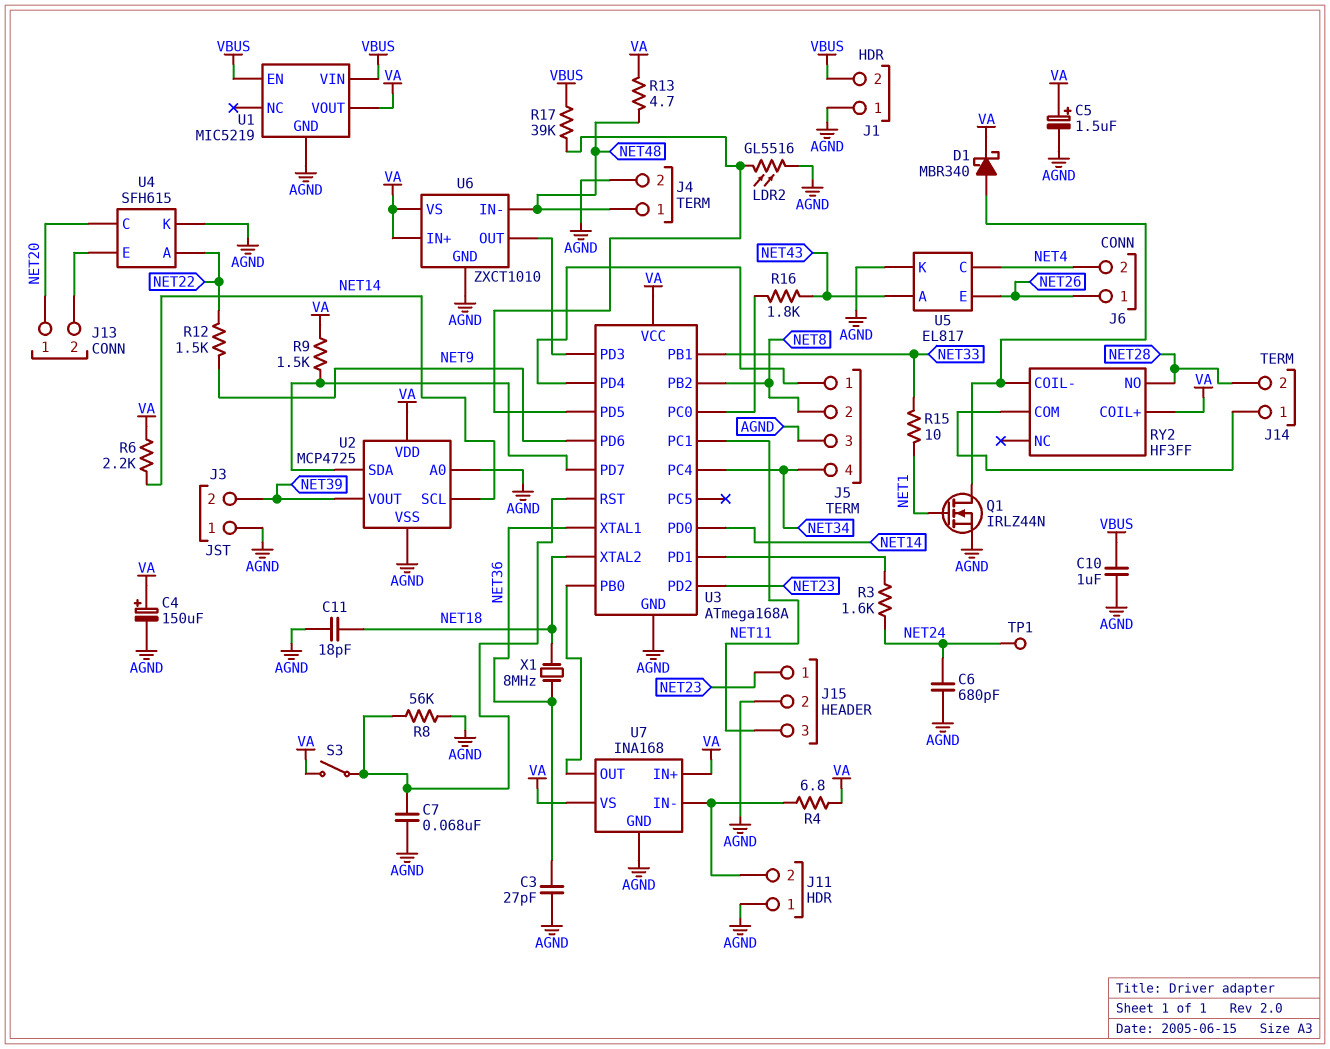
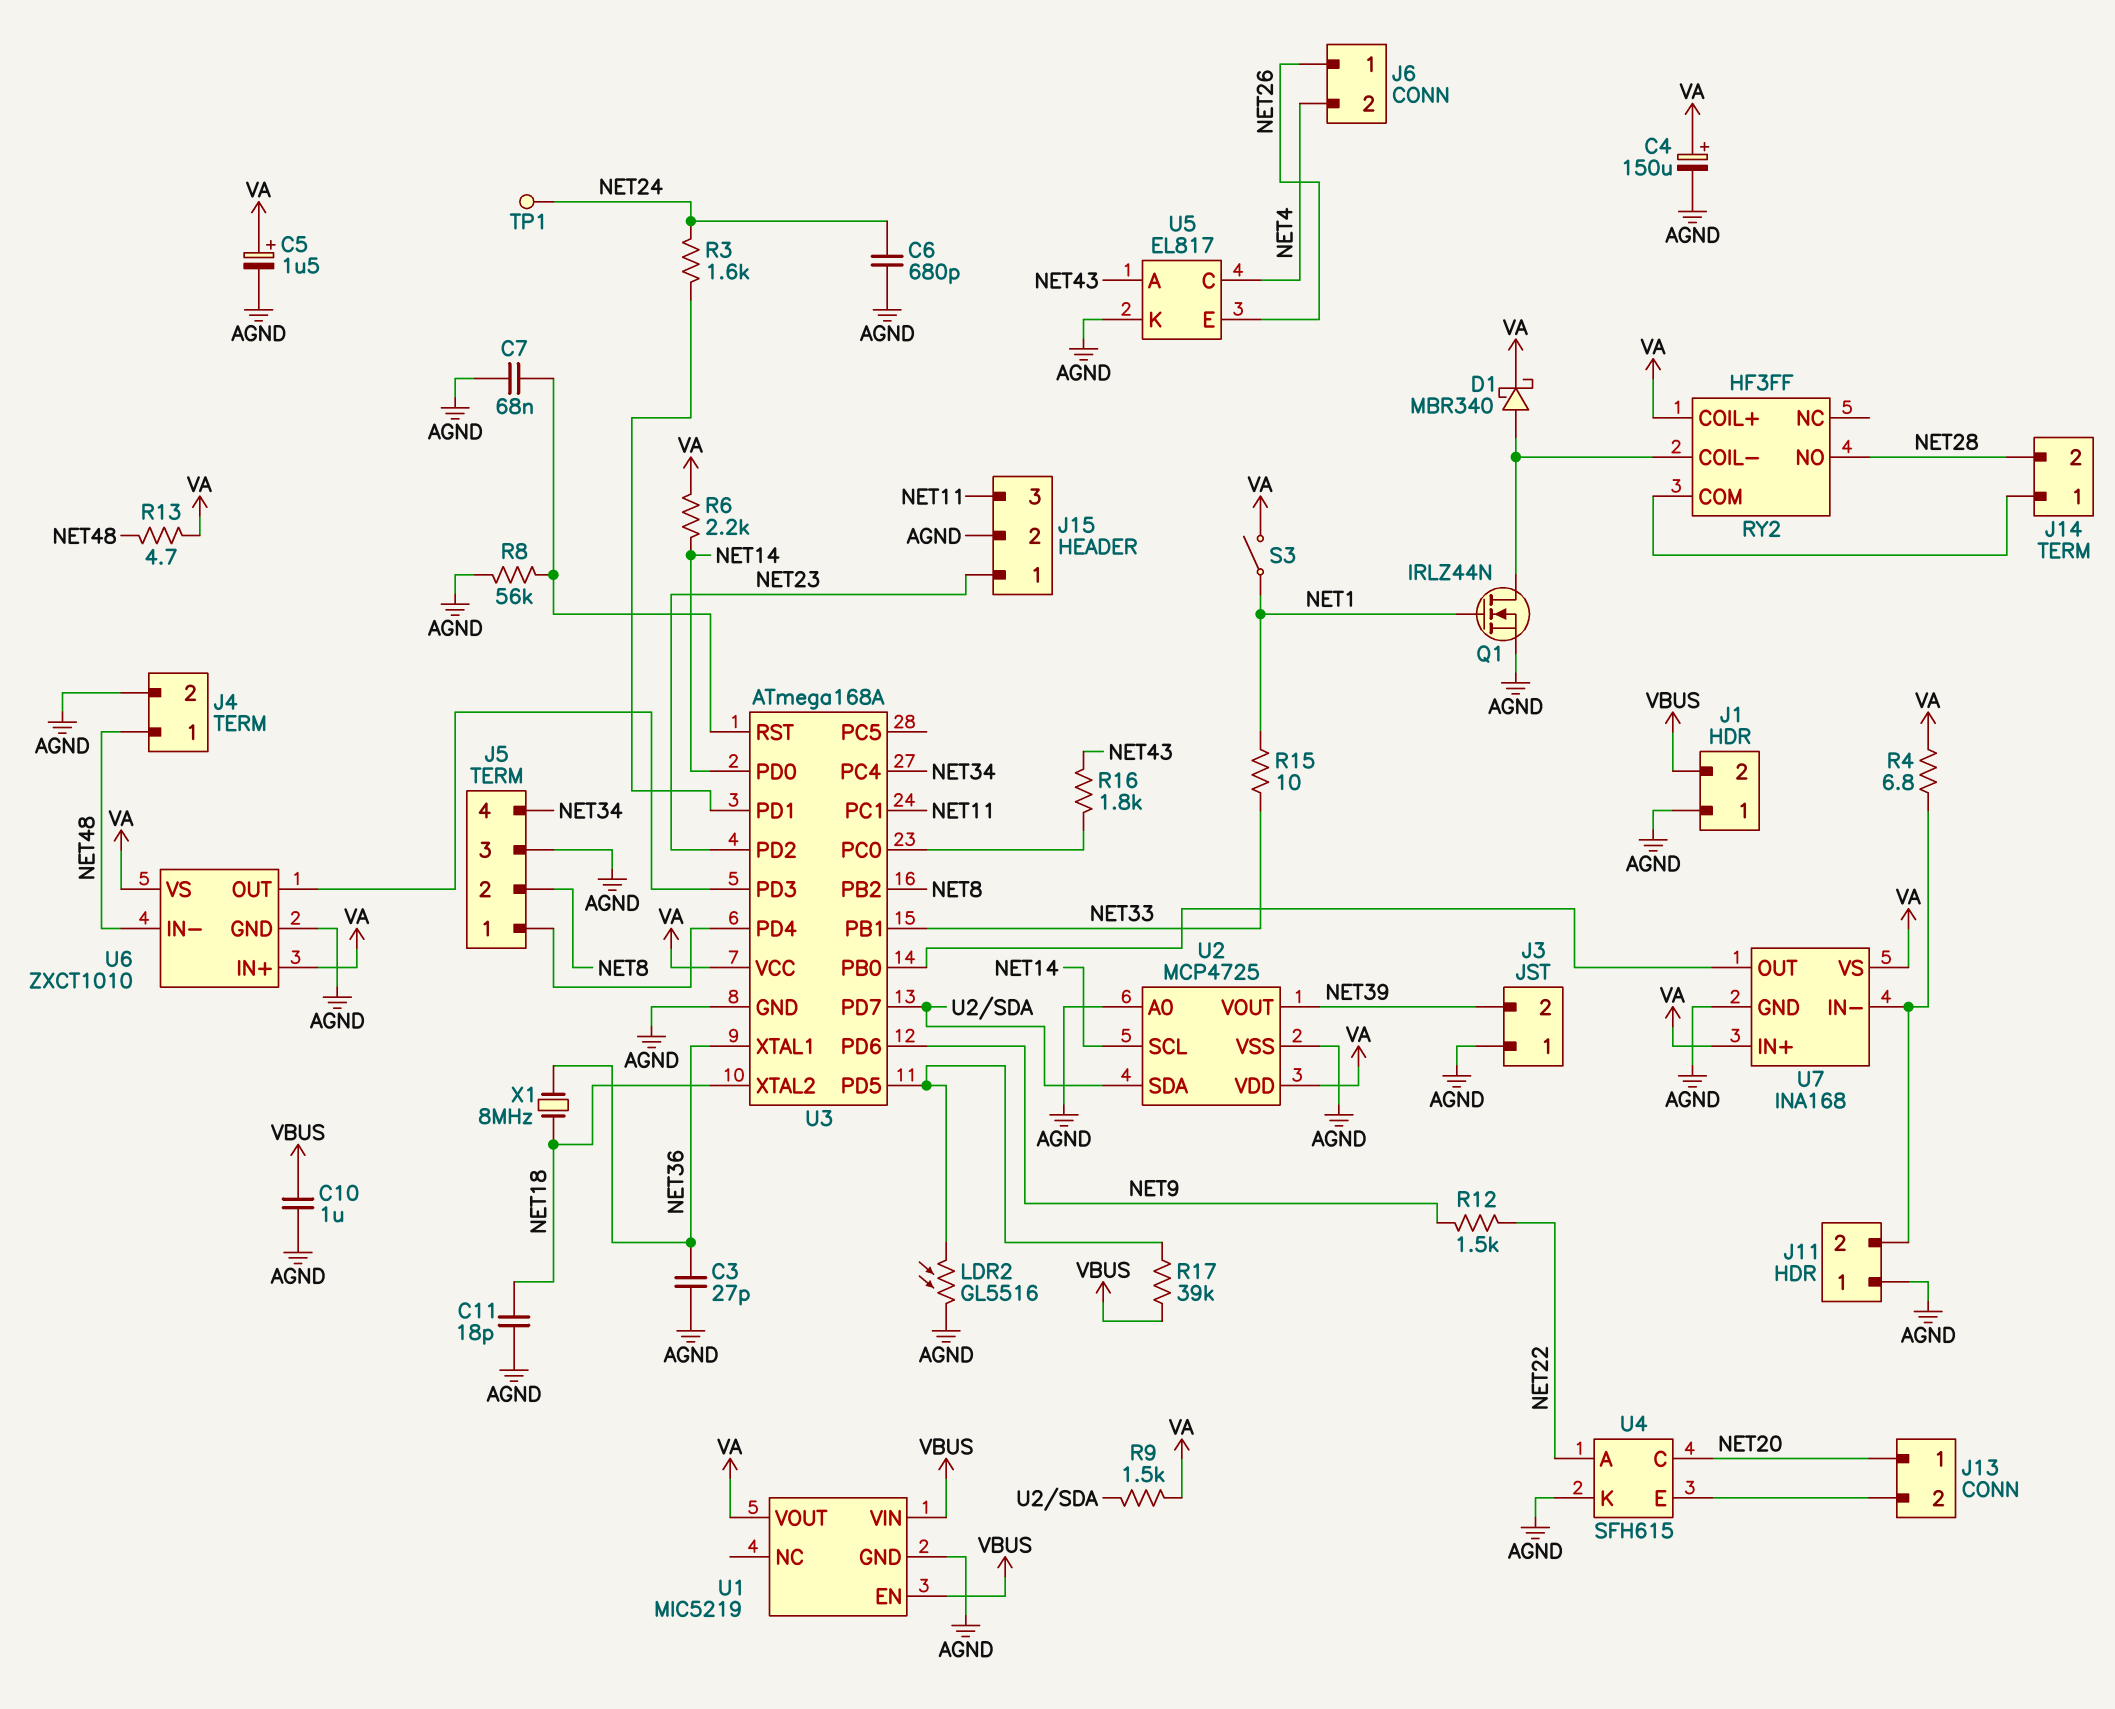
S3: switch (U3/RST, VA) -> switch (NET1, VA)

